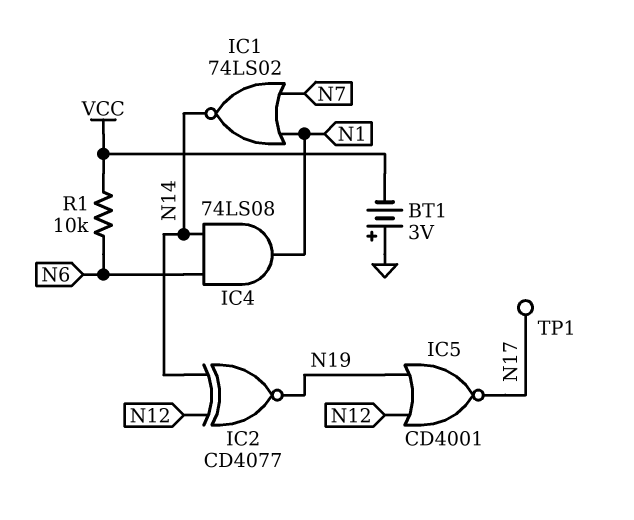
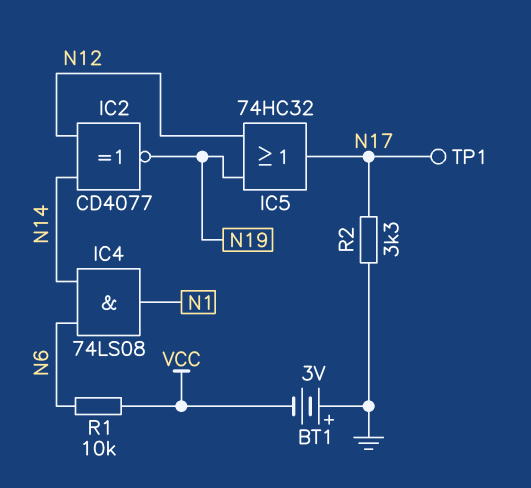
IC1: NOR 74LS02 (in N1, in N7, out N14) -> none
IC5: NOR CD4001 (in N12, in N19, out N17) -> OR 74HC32 (in N12, in N19, out N17)
R2: none -> 3.3k (GND, N17)

